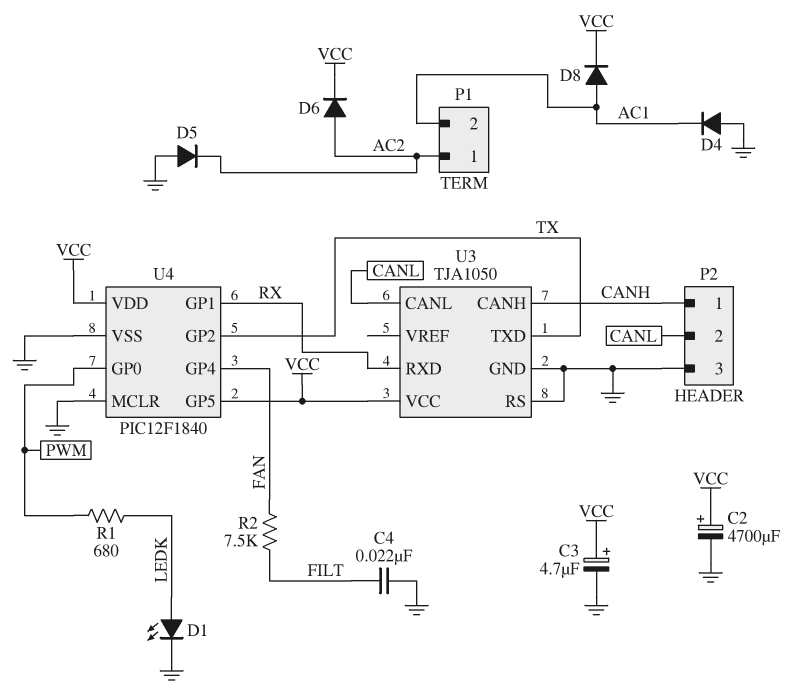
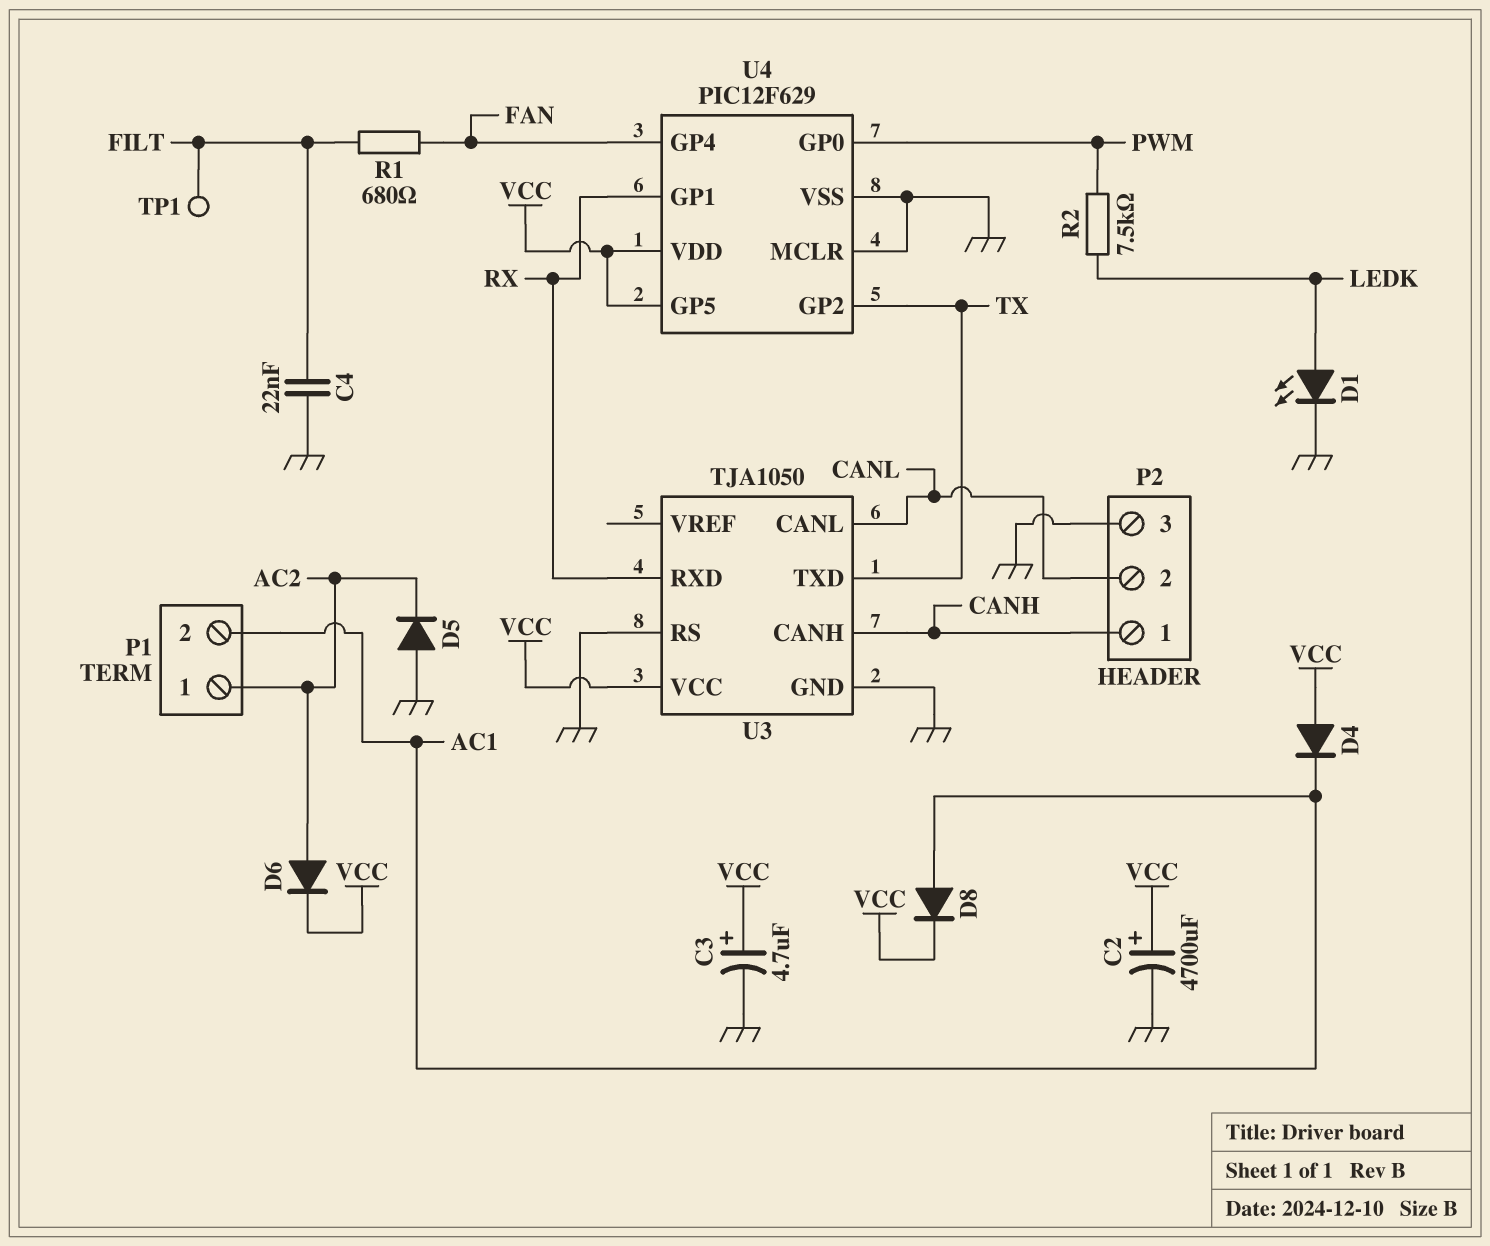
D4: diode (A GND, K AC1) -> diode (A VCC, K AC1)
R1: 680 (LEDK, PWM) -> 680 (FAN, FILT)
R2: 7.5k (FAN, FILT) -> 7.5k (LEDK, PWM)
TP1: none -> test point (FILT)
U4: PIC12F1840 -> PIC12F629

